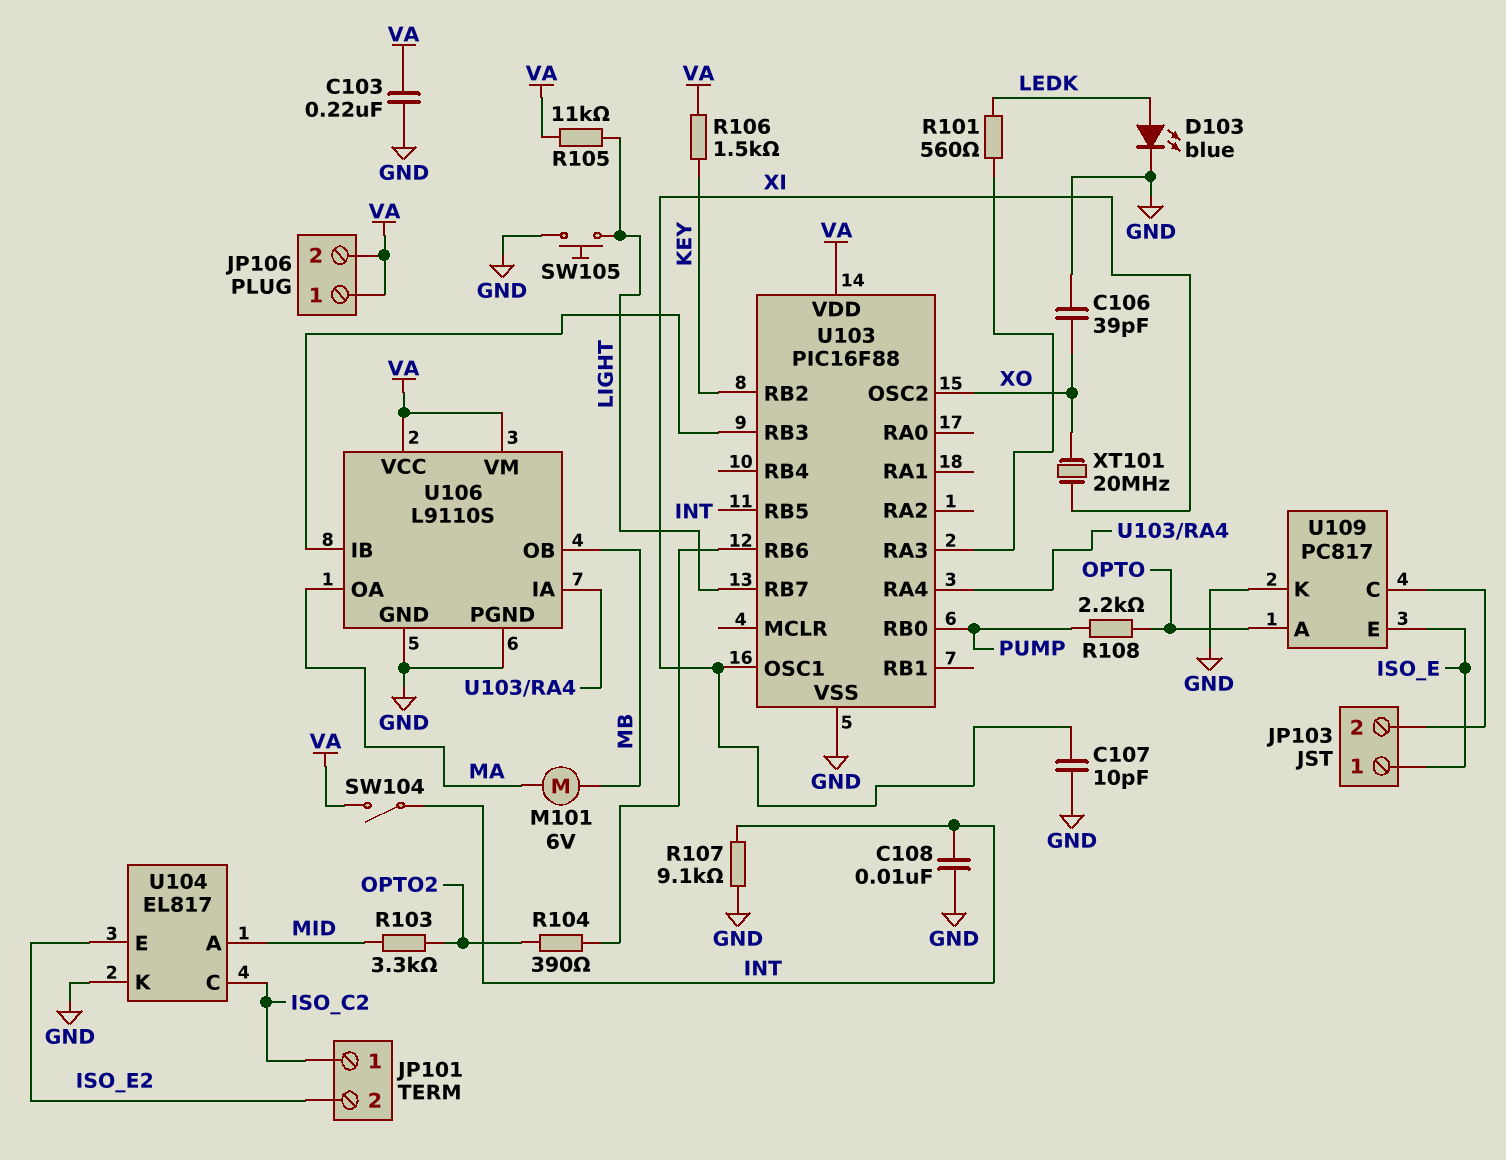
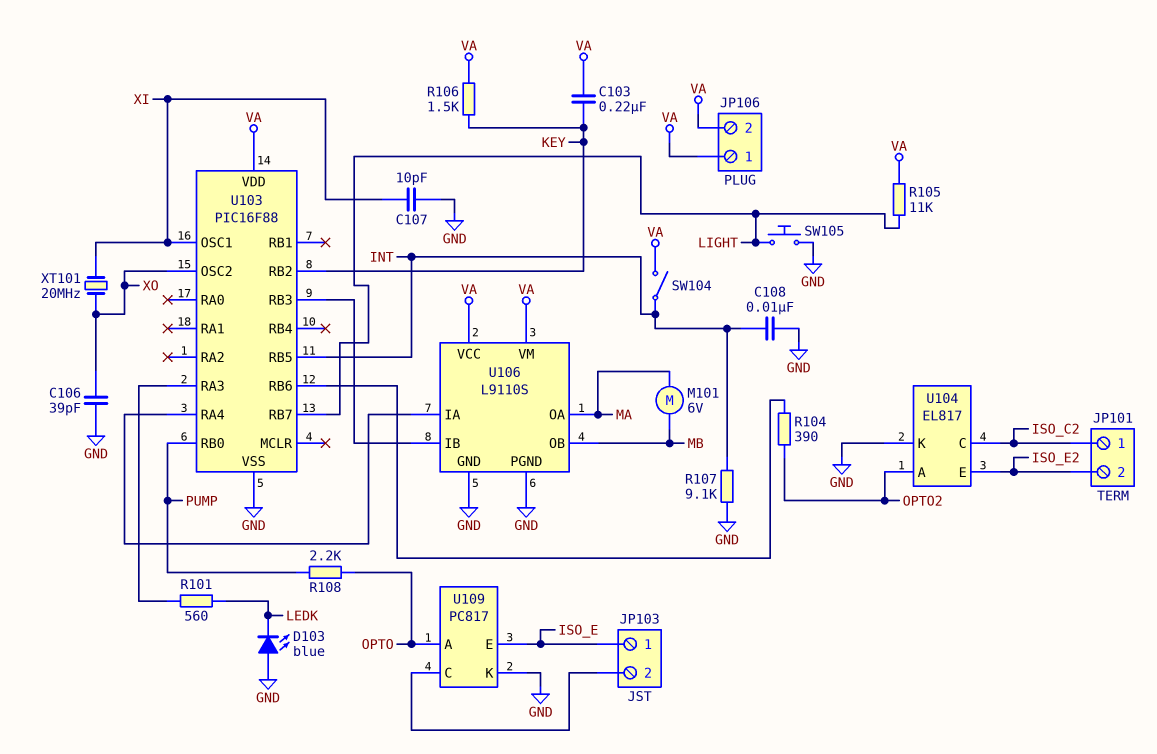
C103: 220nF (GND, VA) -> 220nF (KEY, VA)
D103: LED blue (A LEDK, K GND) -> LED blue (A GND, K LEDK)
R103: 3.3k (MID, OPTO2) -> none
U104 pin A: MID -> OPTO2

